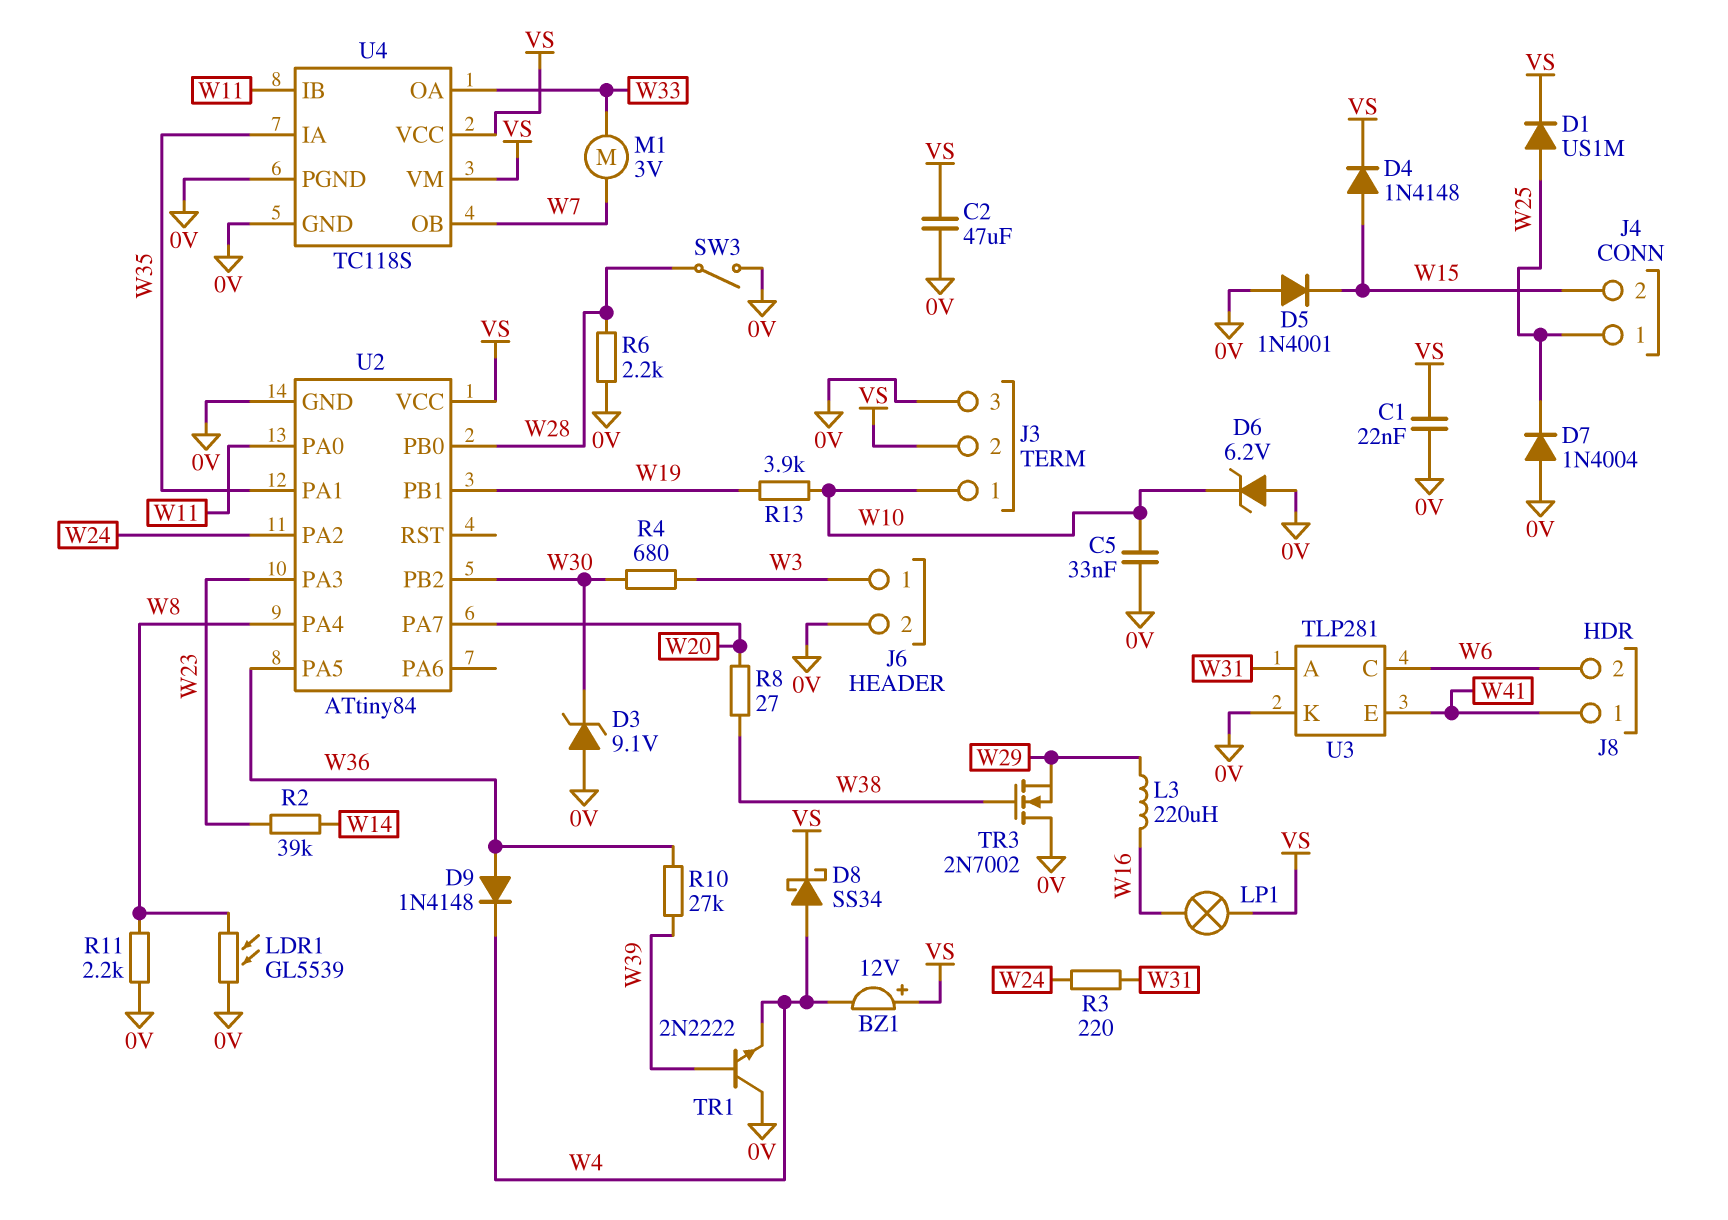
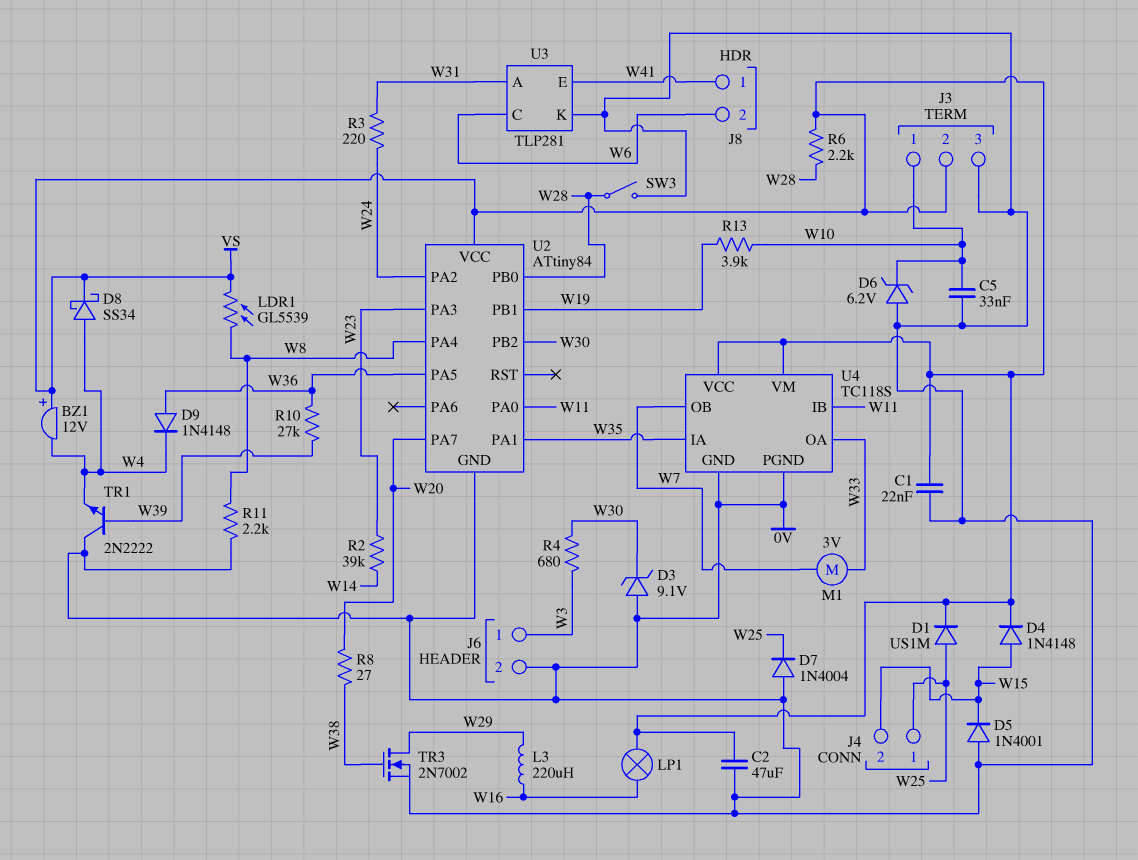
LDR1: GL5539 (0V, W8) -> GL5539 (VS, W8)
R6: 2.2k (0V, W28) -> 2.2k (VS, W28)
TR3: NMOS 2N7002 (G W38, D 0V, S W29) -> NMOS 2N7002 (G W38, D W29, S 0V)

